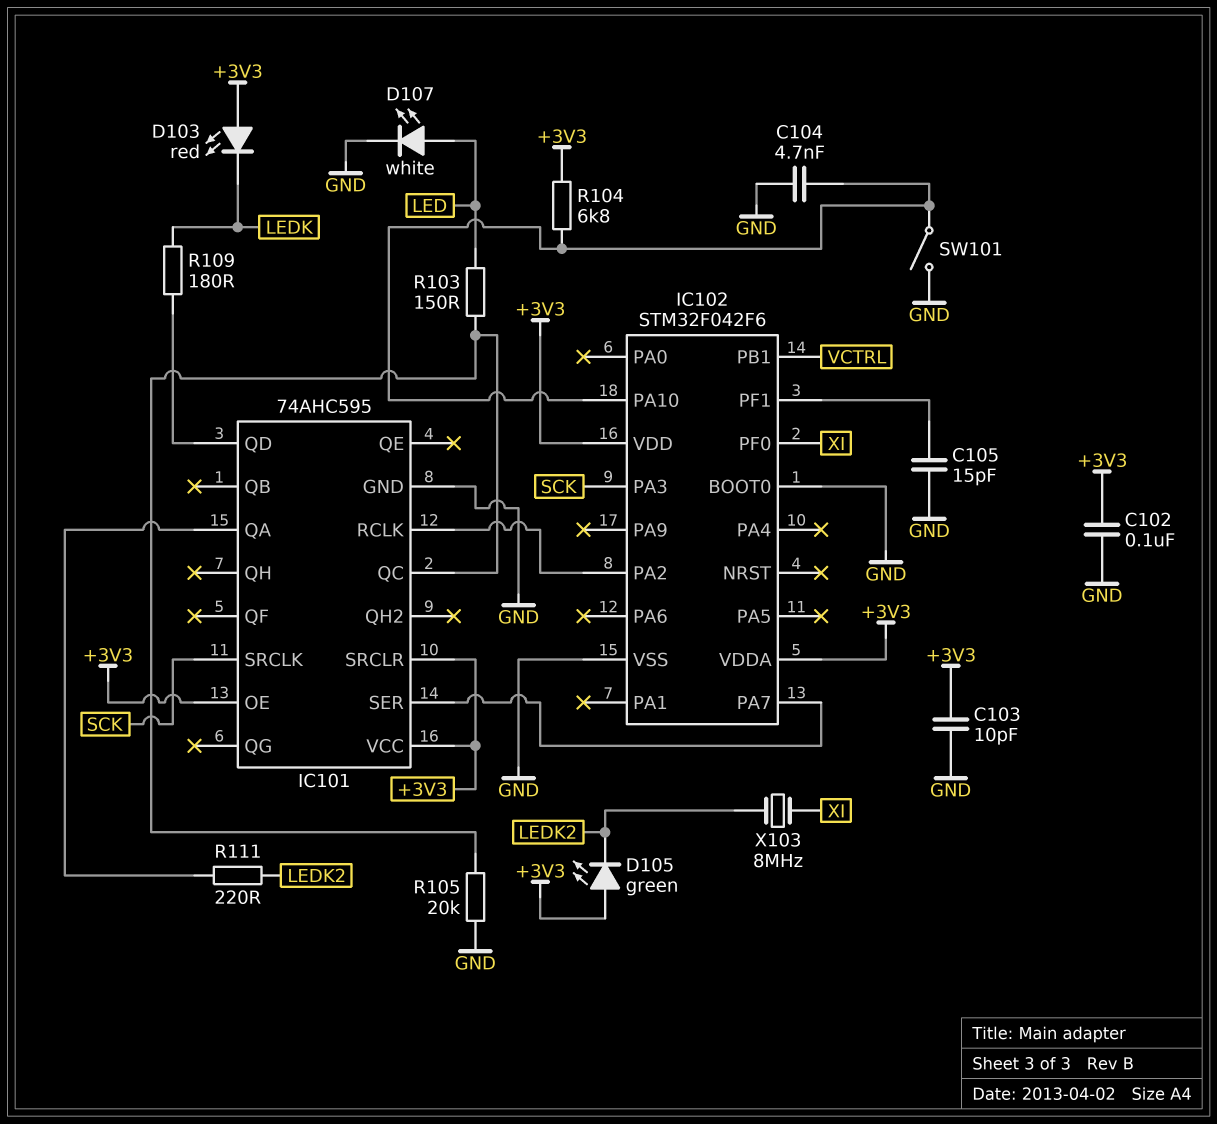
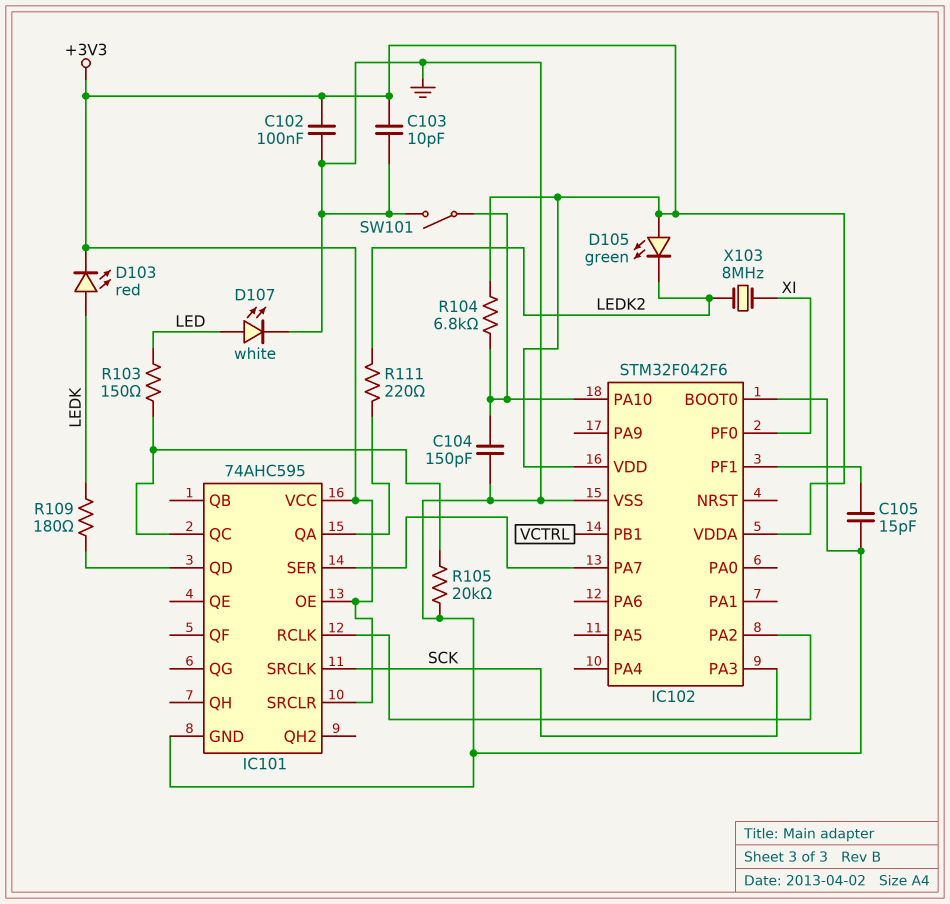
C104: 4.7nF (GND, IC102/PA10) -> 150pF (GND, IC102/PA10)
D103: LED red (A +3V3, K LEDK) -> LED red (A LEDK, K +3V3)

